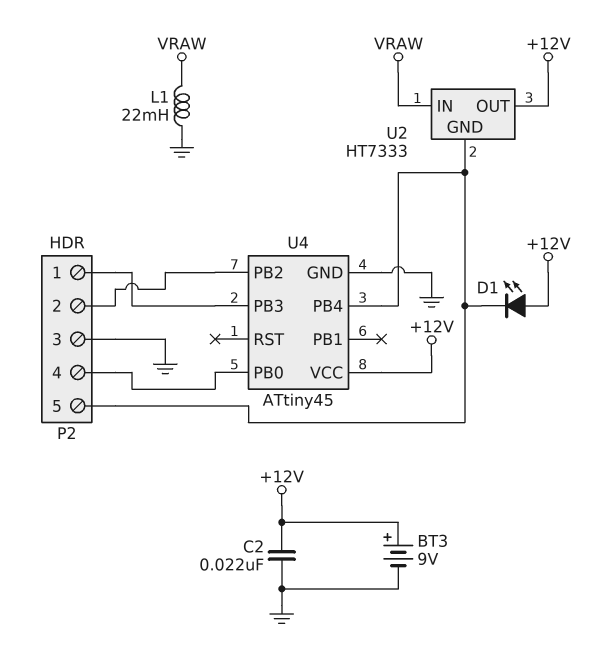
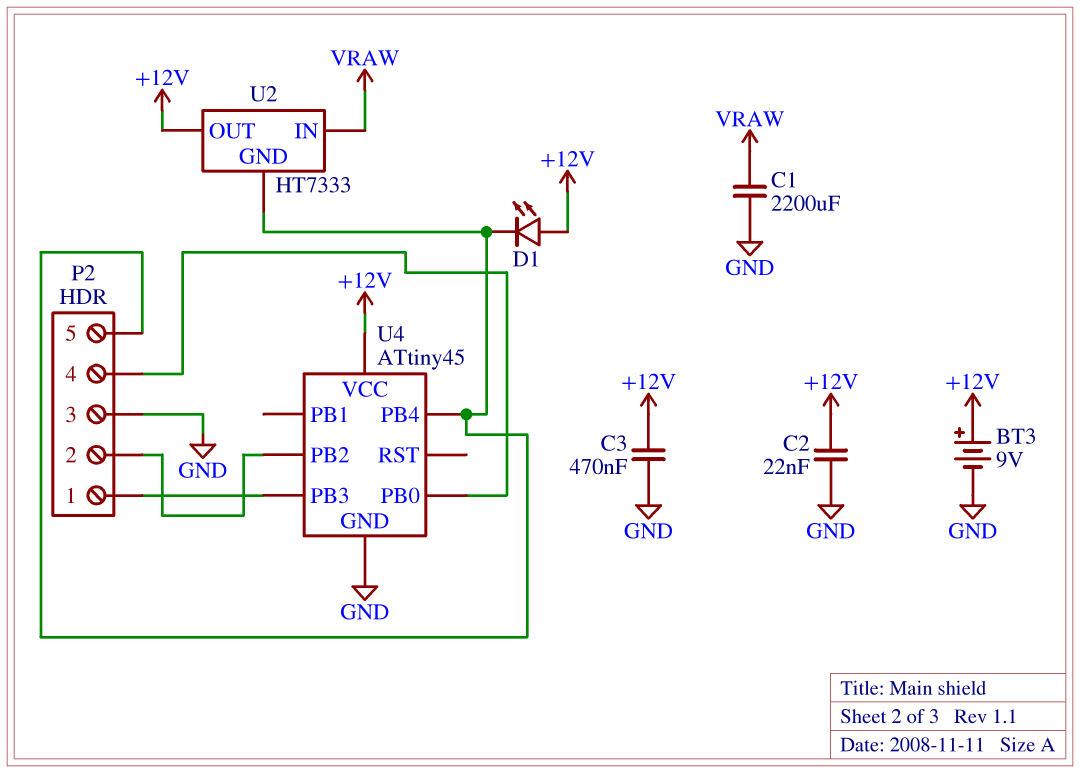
C1: none -> 2200uF (GND, VRAW)
C3: none -> 470nF (+12V, GND)
L1: 22mH (GND, VRAW) -> none

